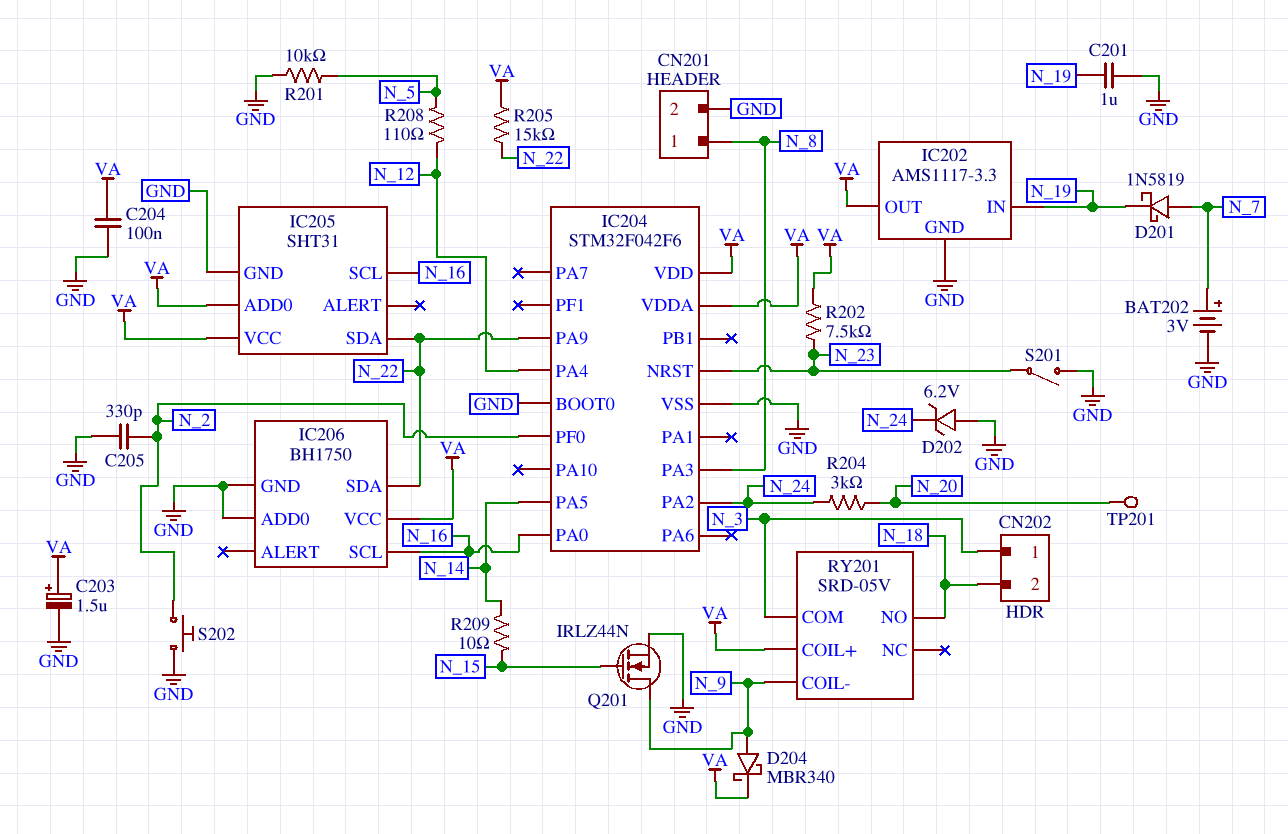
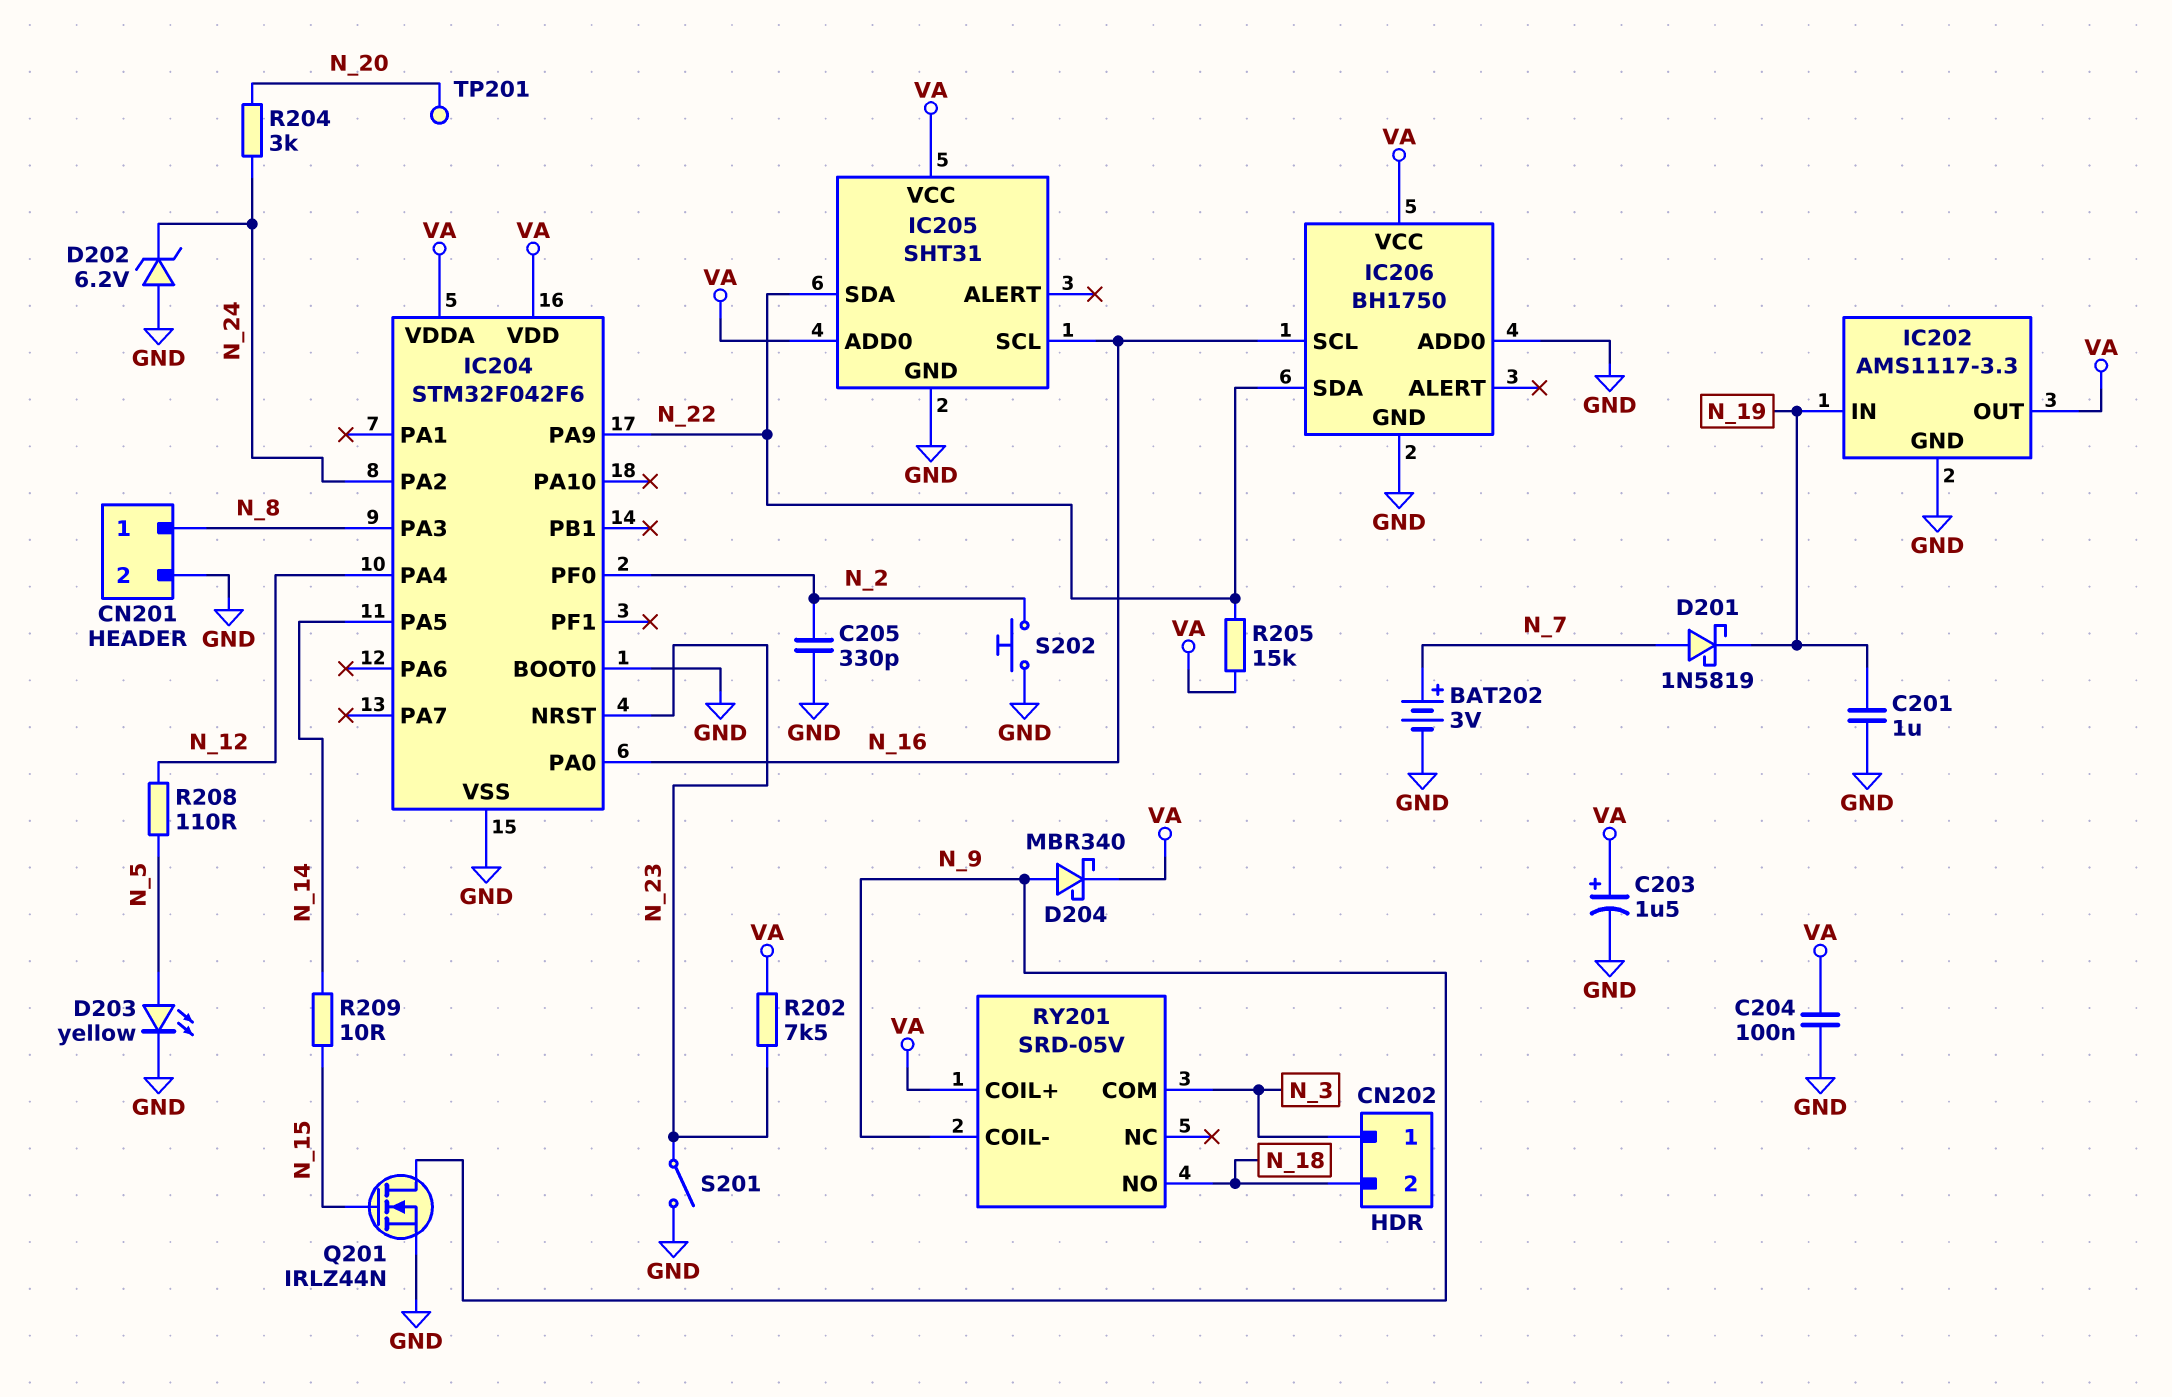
D203: none -> LED yellow (A N_5, K GND)
R201: 10k (GND, N_5) -> none

